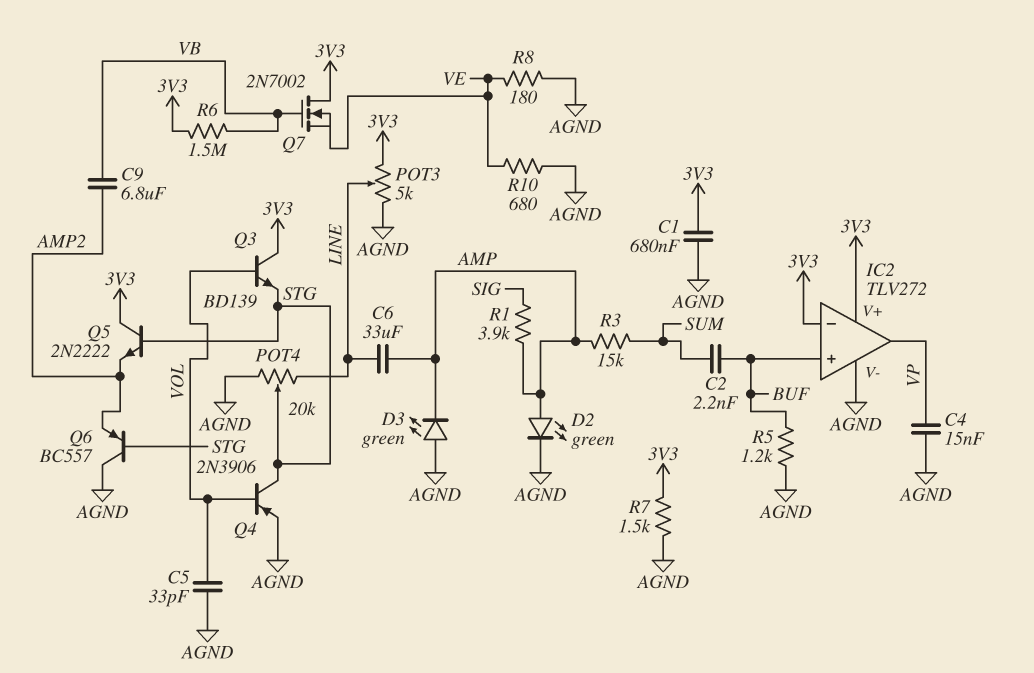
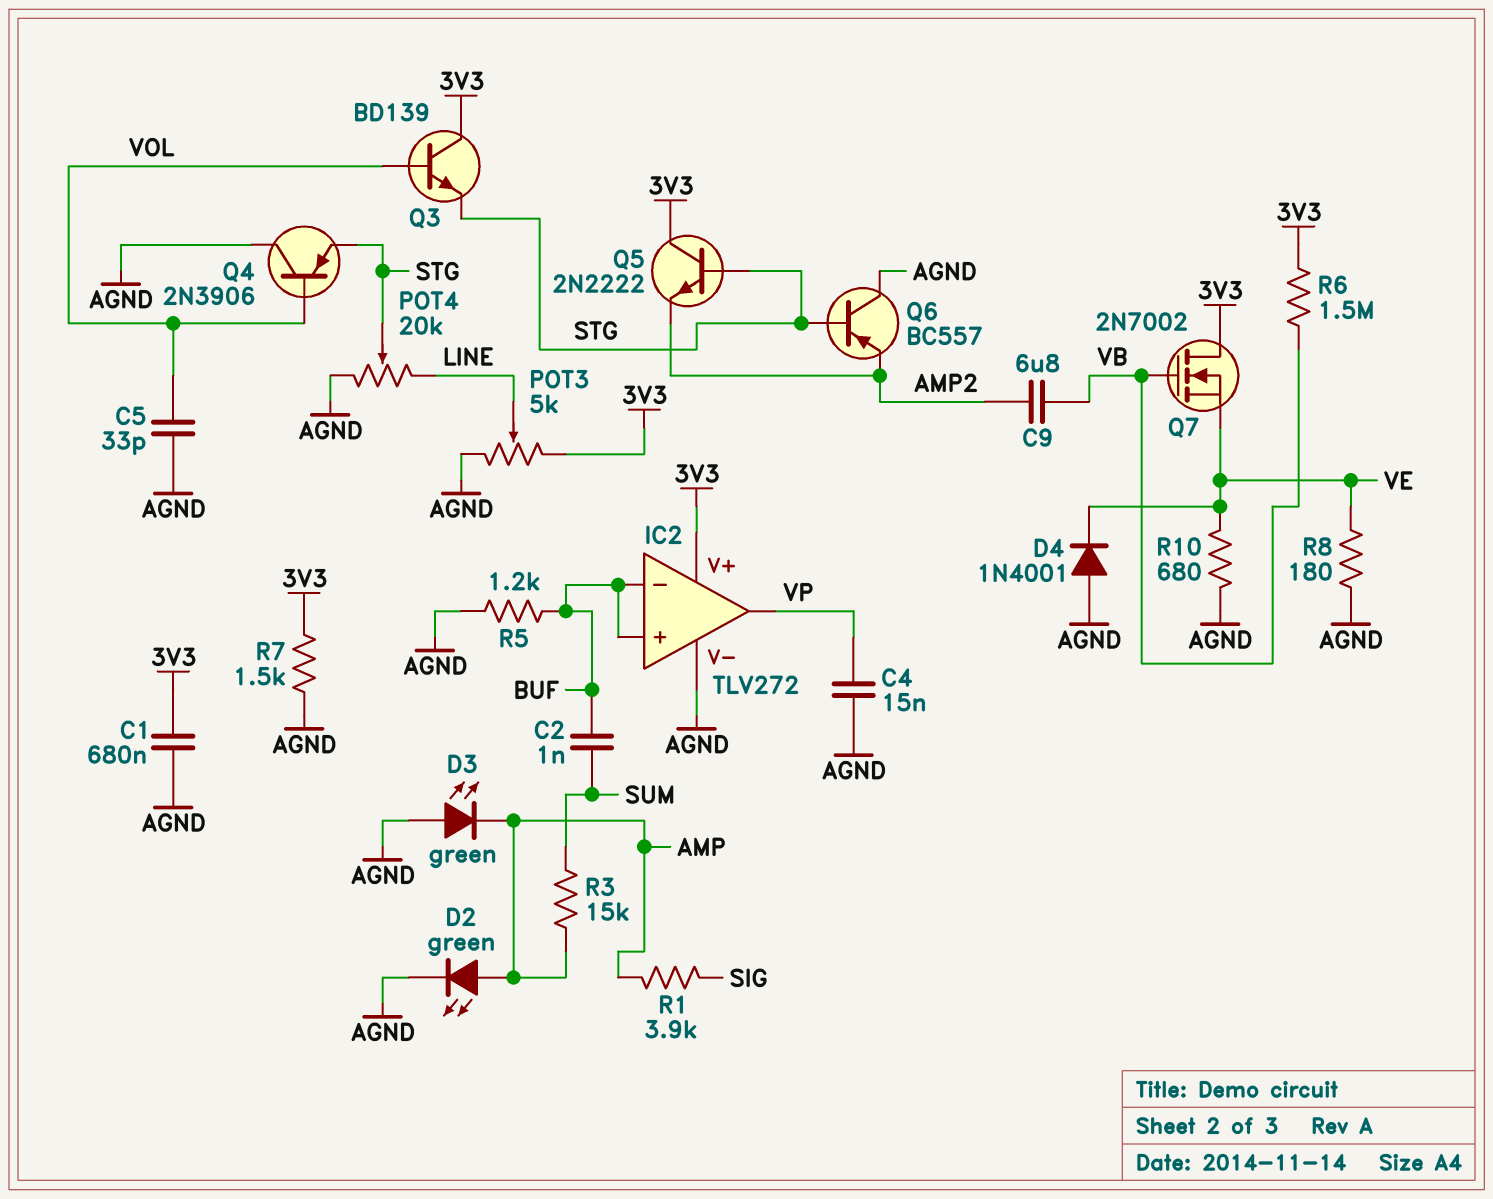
C2: 2.2nF (BUF, SUM) -> 1nF (BUF, SUM)
C6: 33uF (AMP, LINE) -> none
D4: none -> diode 1N4001 (A AGND, K VE)
IC2 pin in-: 3V3 -> BUF
Q4: PNP 2N3906 (B VOL, C STG, E AGND) -> PNP 2N3906 (B VOL, C AGND, E STG)

